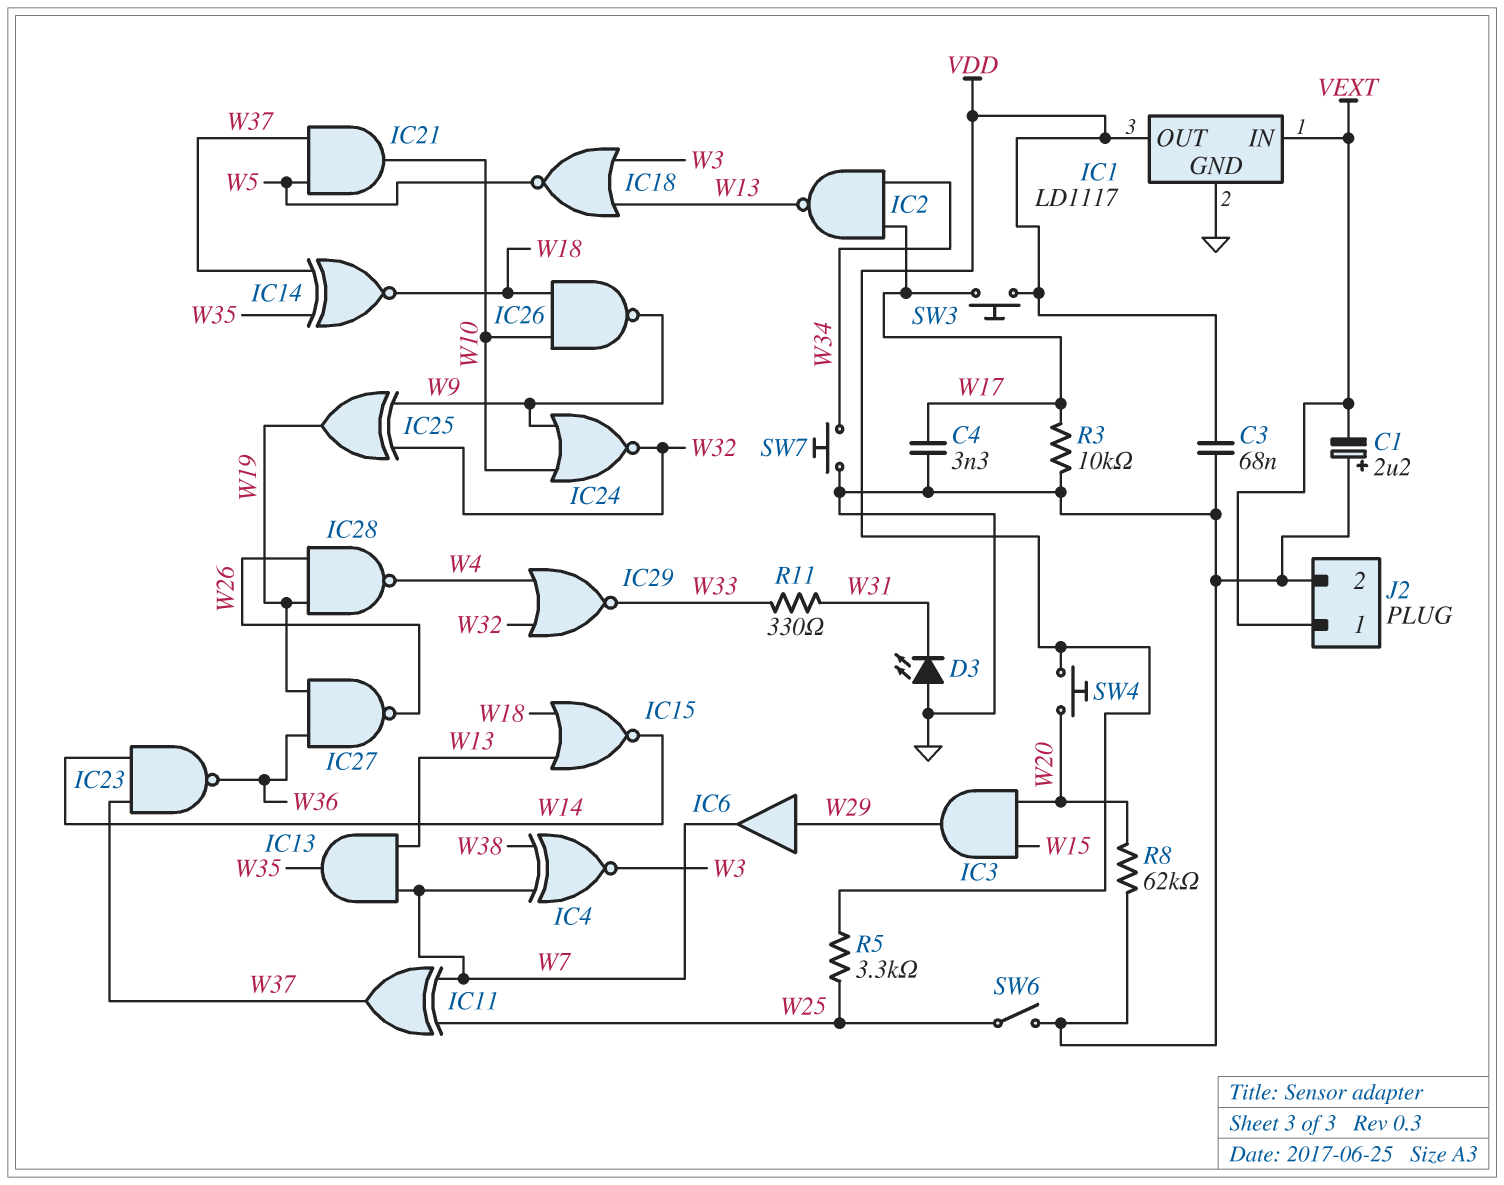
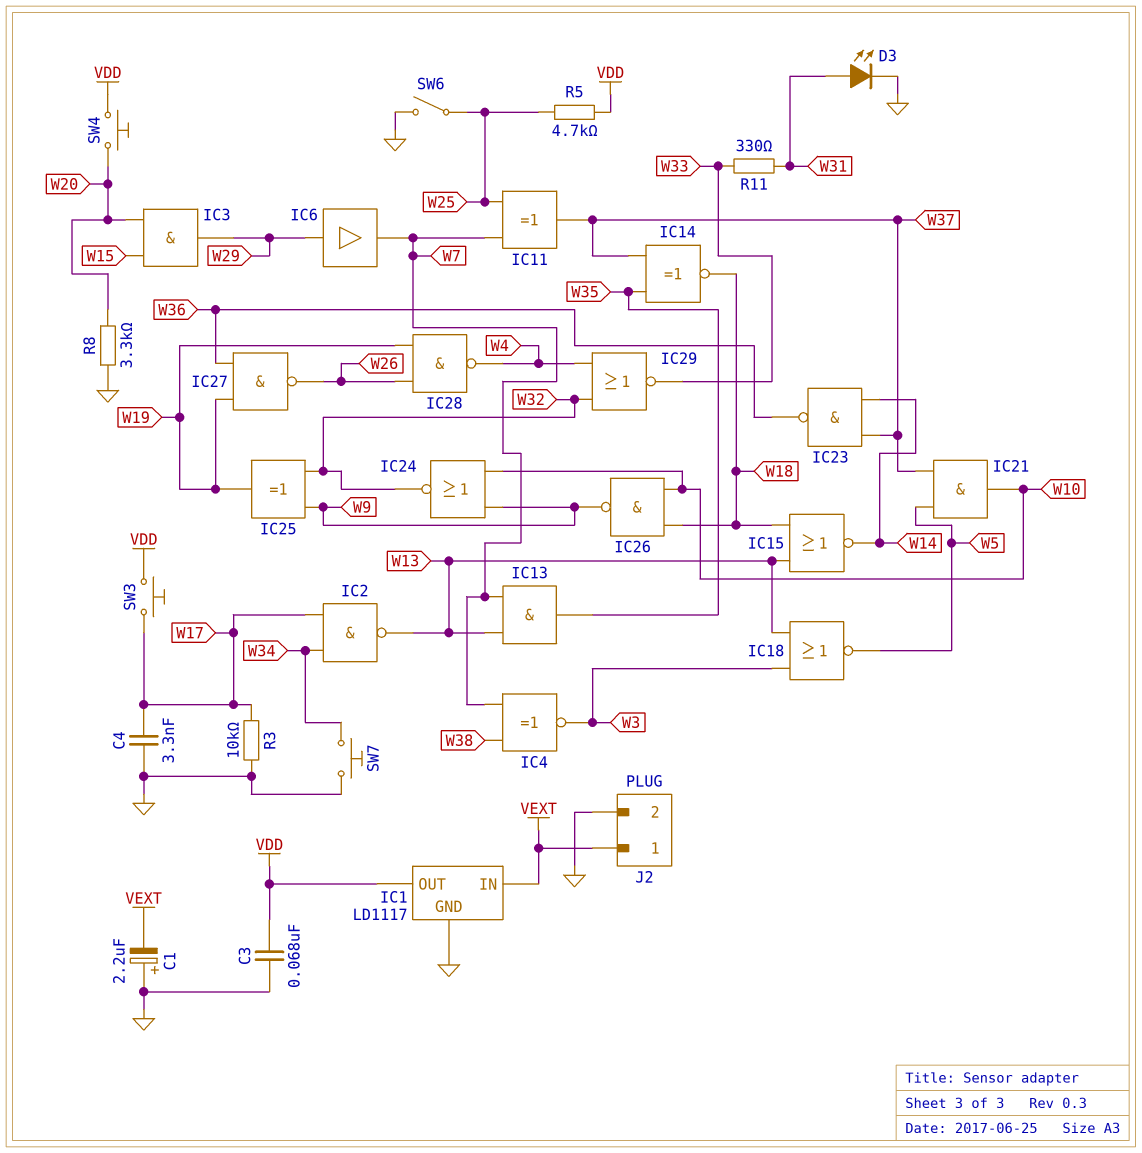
D3: LED (A GND, K W31) -> LED (A W31, K GND)
R5: 3.3k (VDD, W25) -> 4.7k (VDD, W25)
R8: 62k (GND, W20) -> 3.3k (GND, W20)

